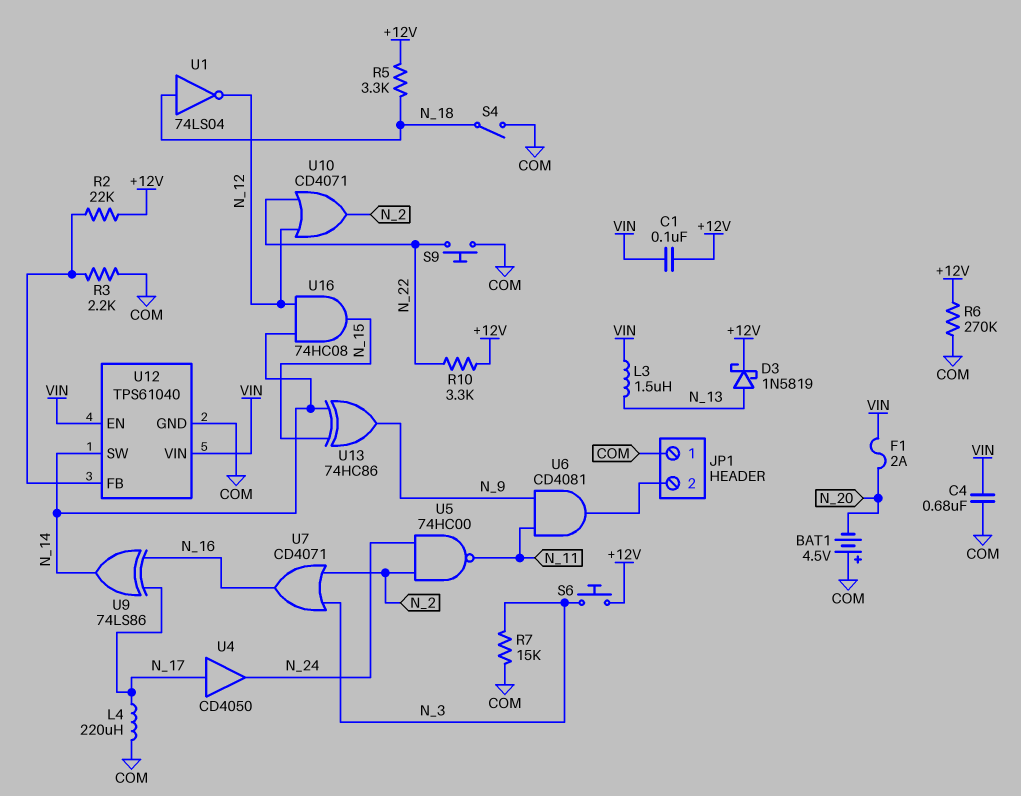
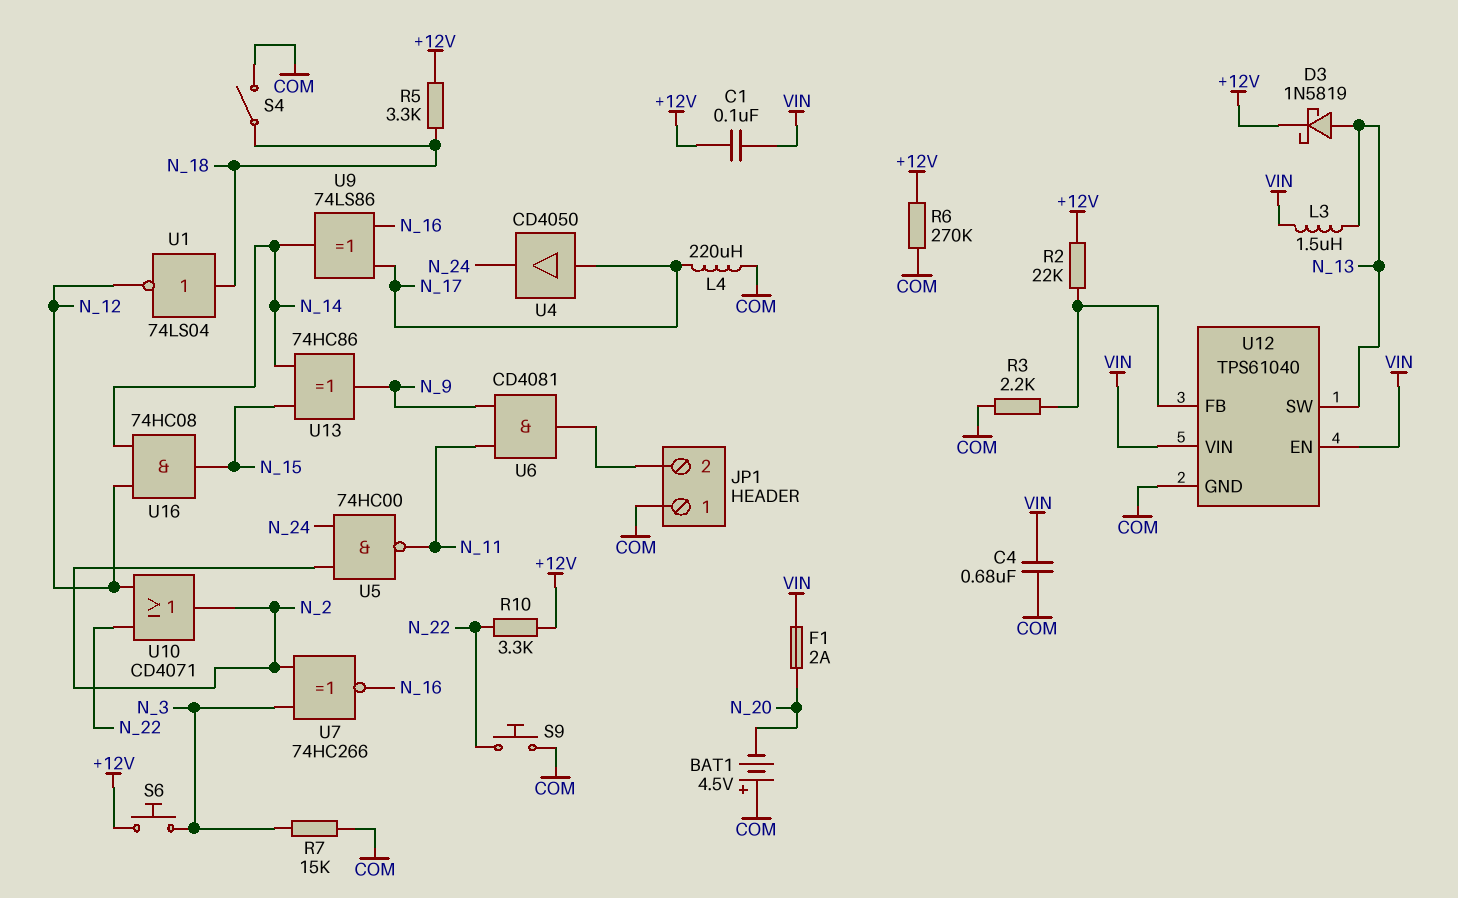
U7: OR CD4071 (in N_2, in N_3, out N_16) -> XNOR 74HC266 (in N_2, in N_3, out N_16)
U12 pin SW: N_14 -> N_13

